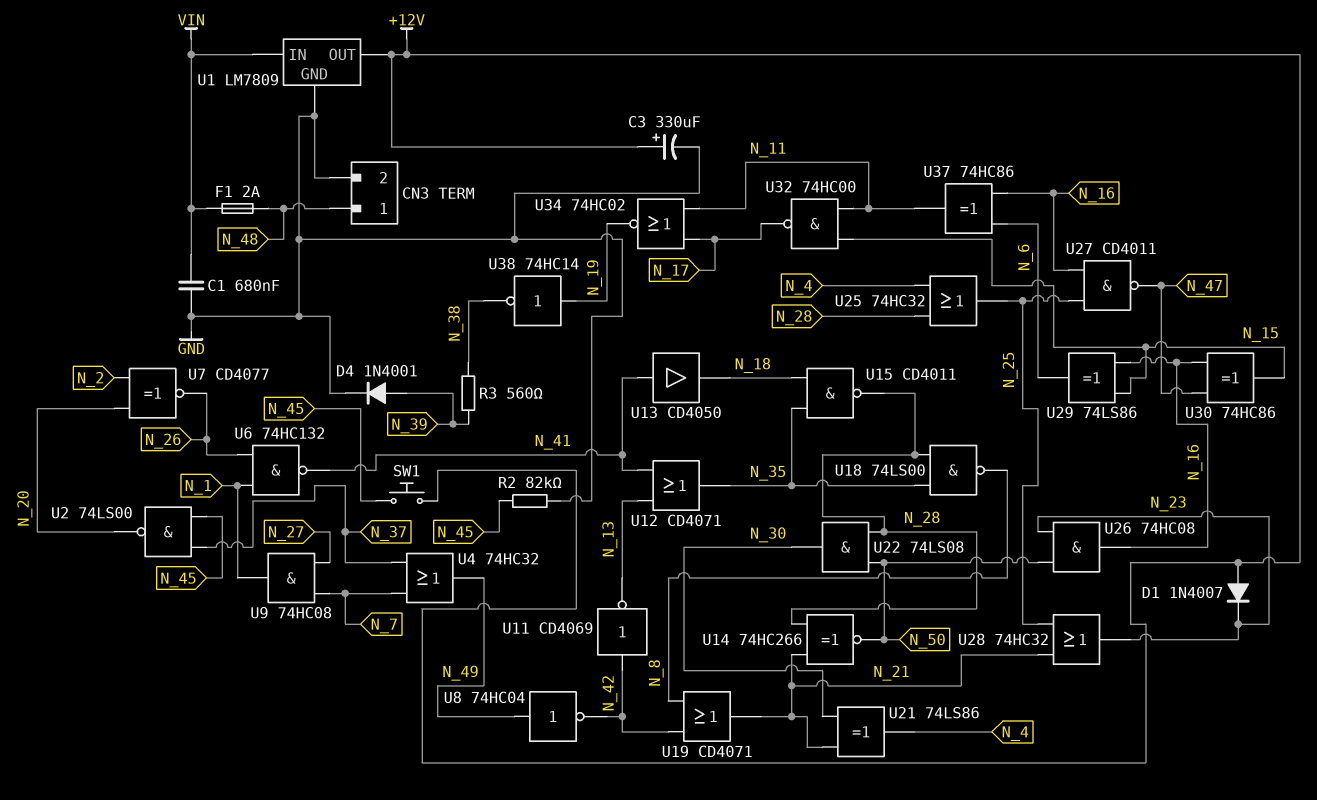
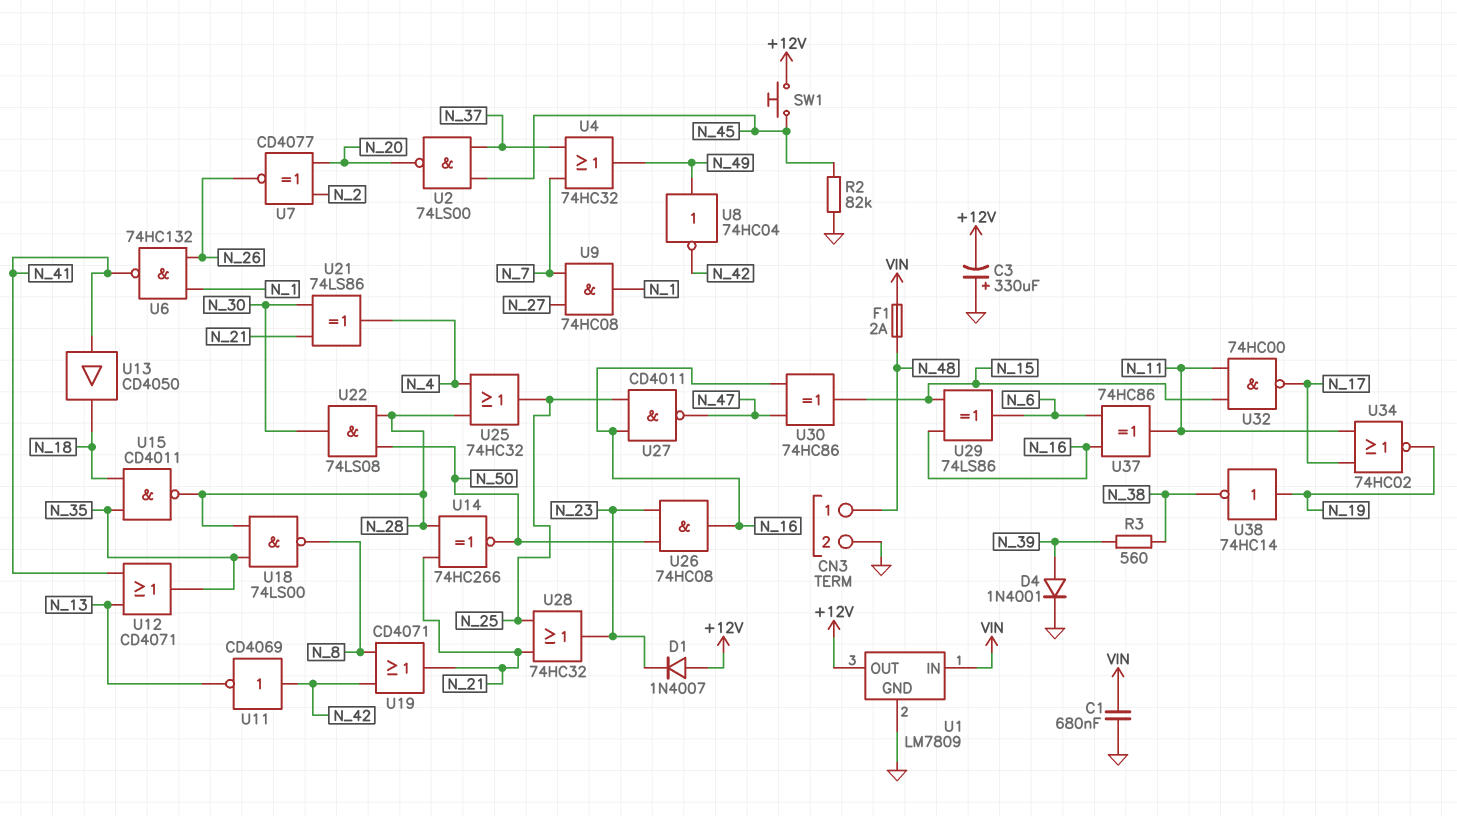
C3: 330uF (plus +12V, minus GND) -> 330uF (plus GND, minus +12V)

